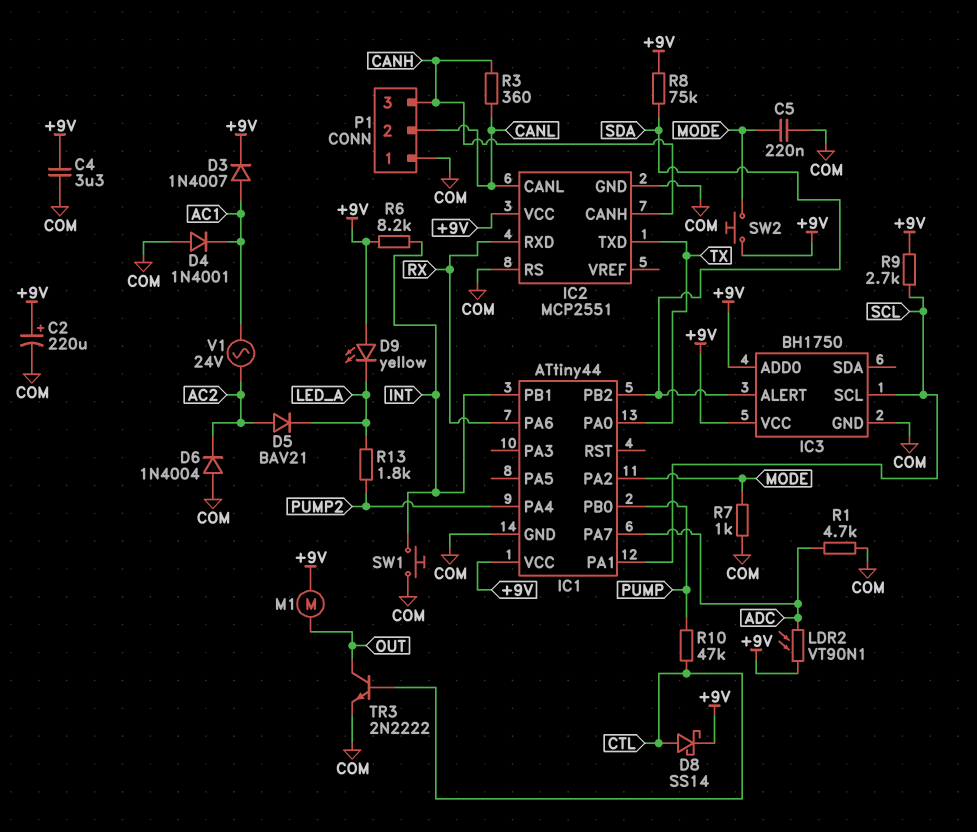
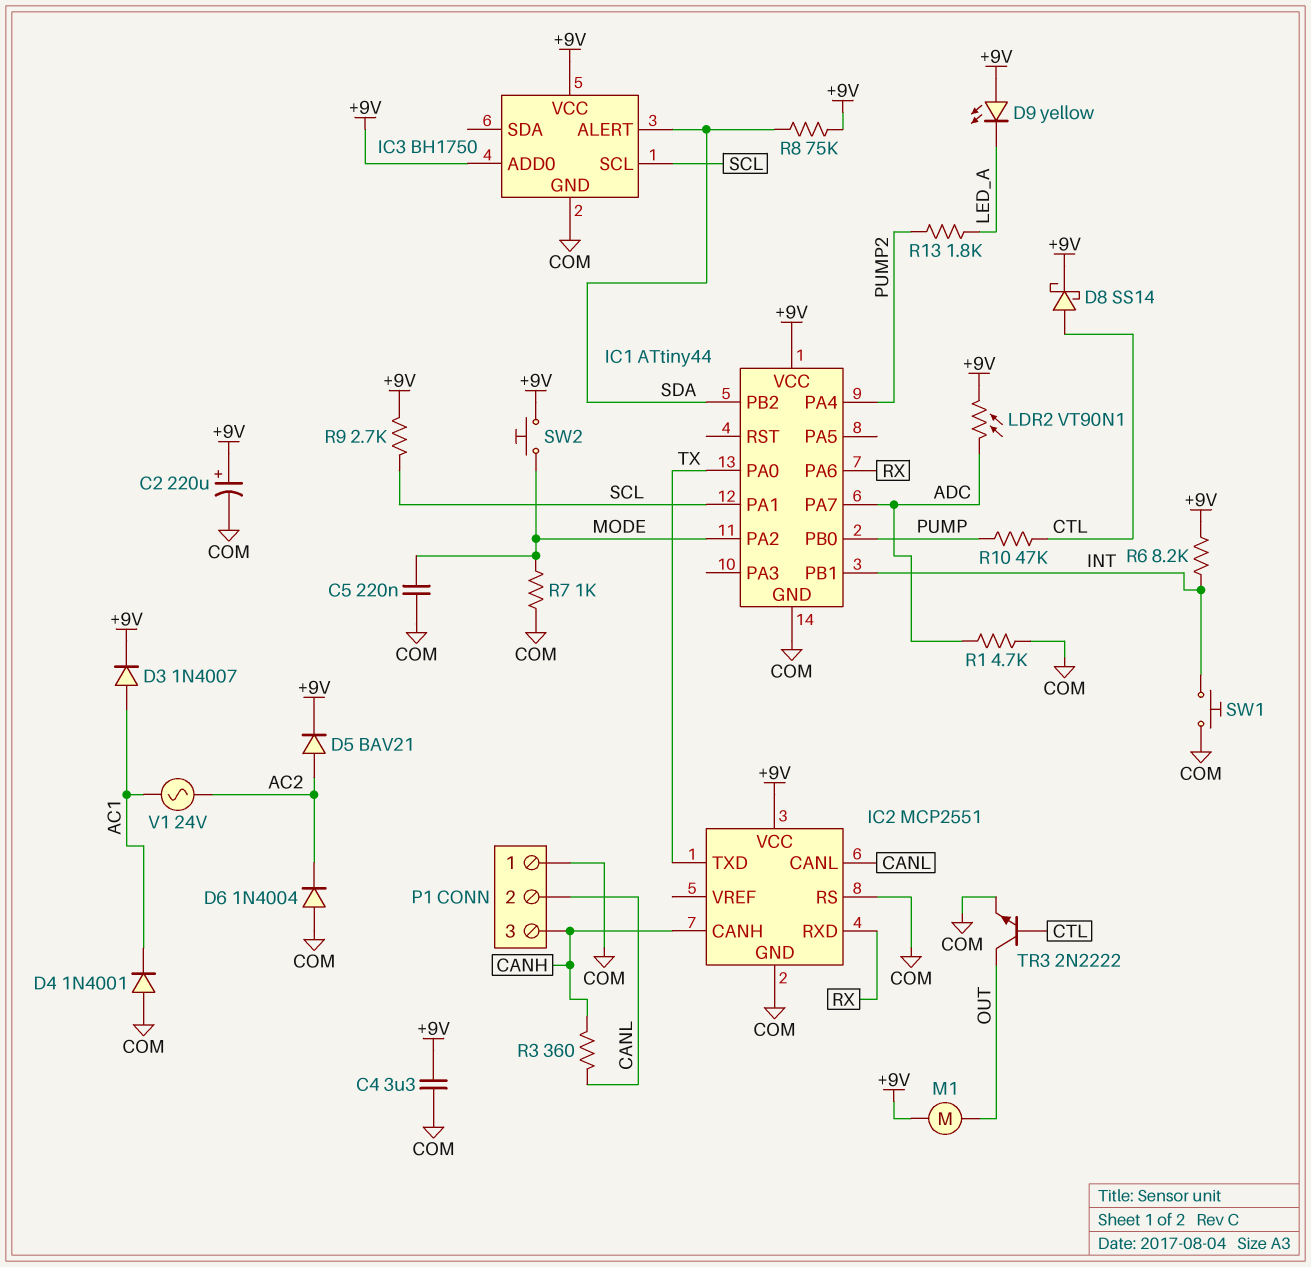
D5: diode BAV21 (A AC2, K LED_A) -> diode BAV21 (A AC2, K +9V)

